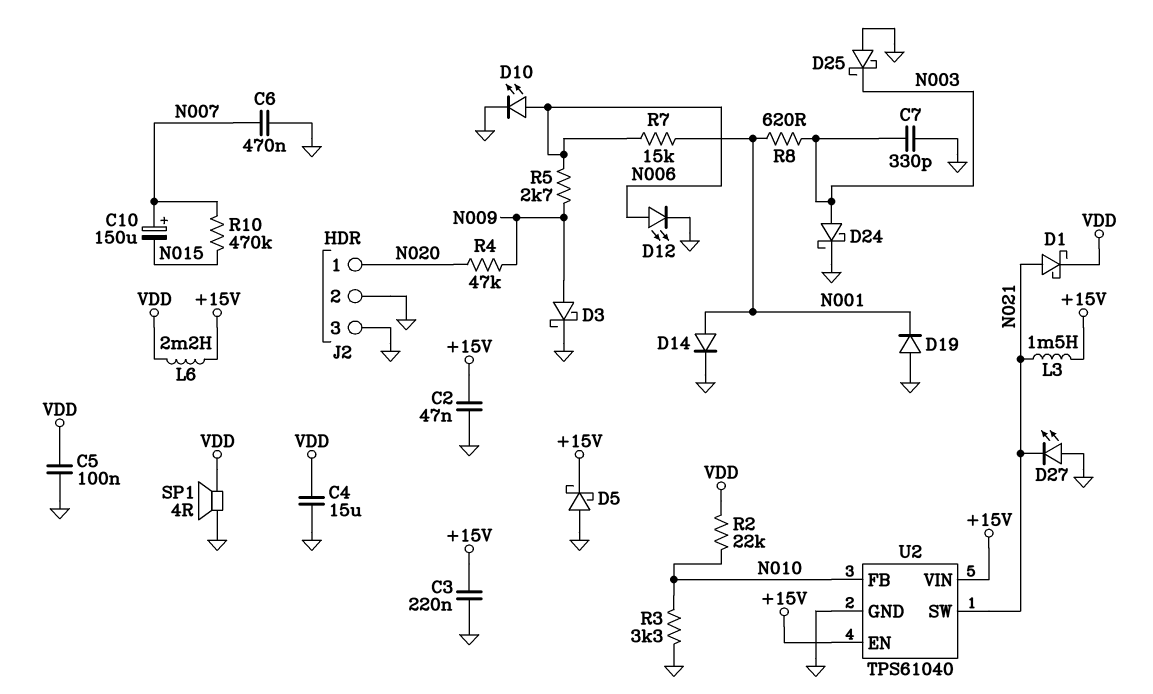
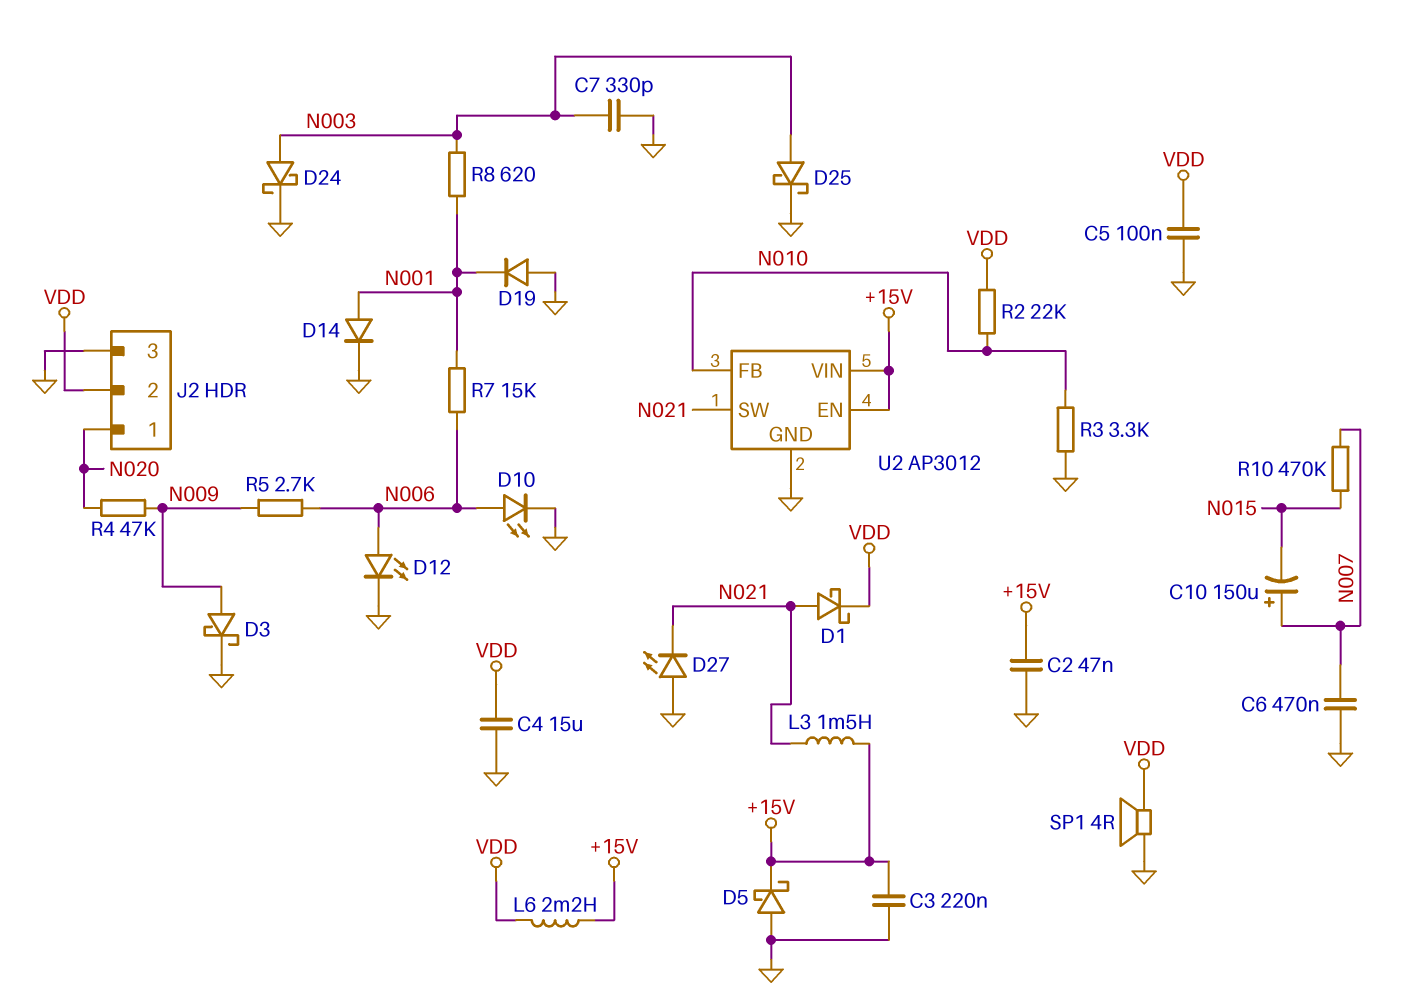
D25: schottky (A GND, K N003) -> schottky (A N003, K GND)
J2 pin 2: GND -> VDD
U2: TPS61040 -> AP3012

